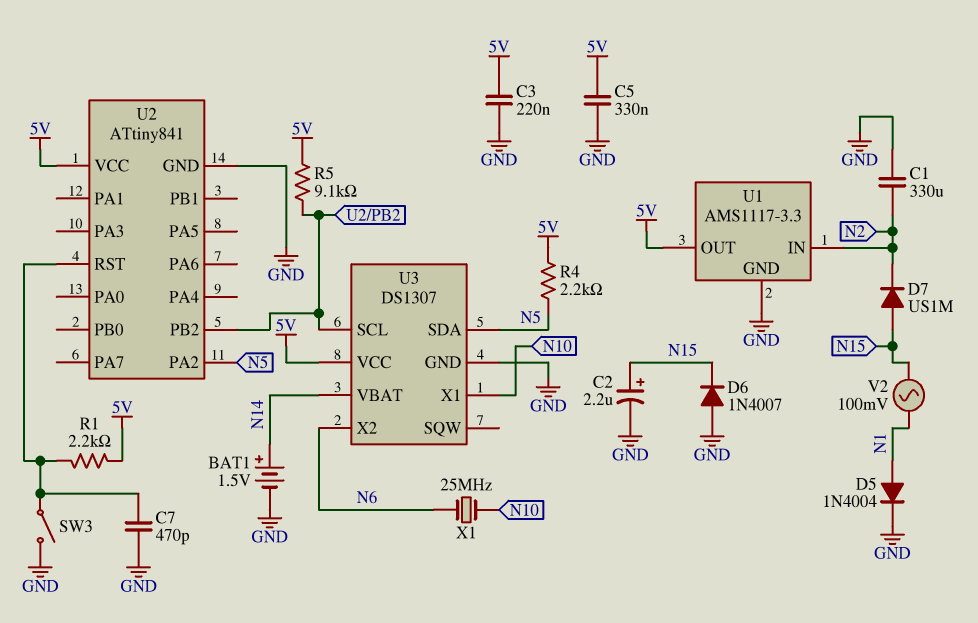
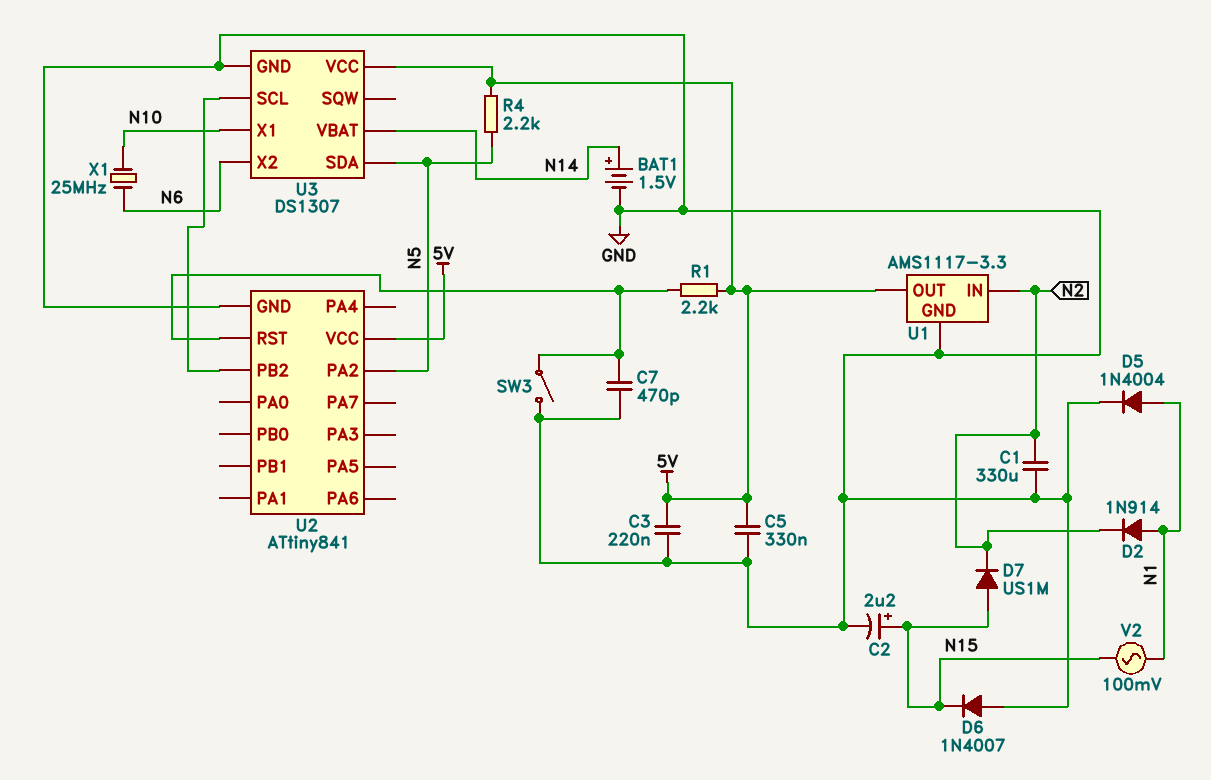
D2: none -> diode 1N914 (A N1, K N2)
R5: 9.1k (5V, U2/PB2) -> none

